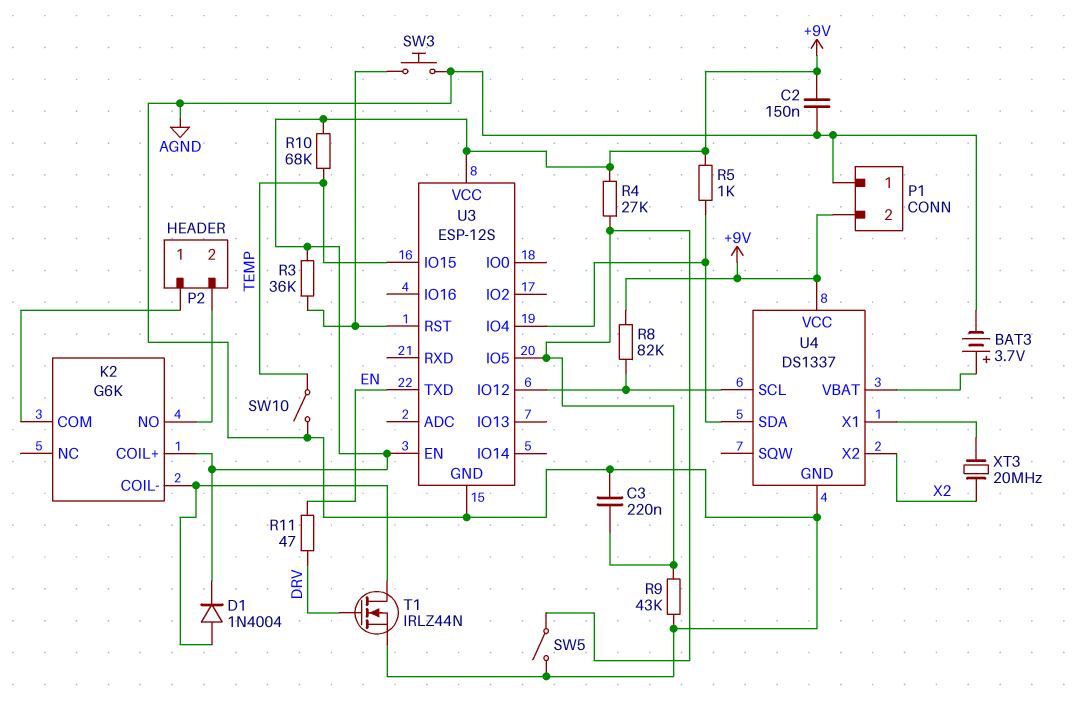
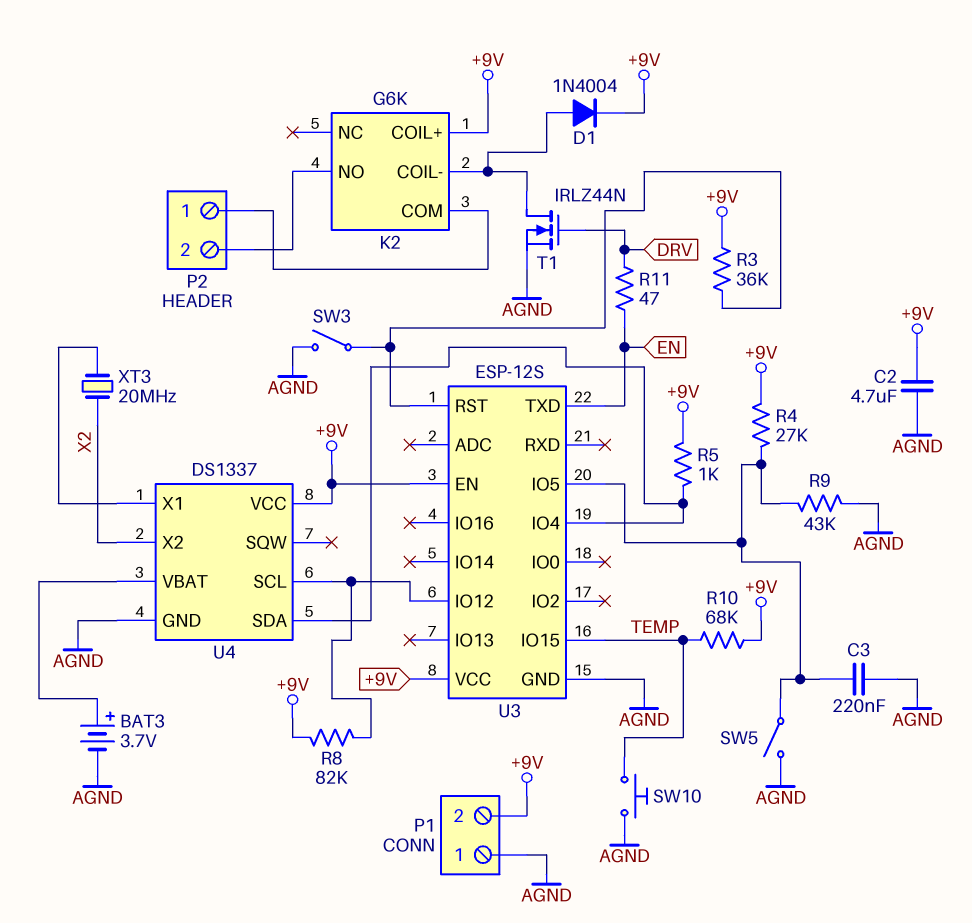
C2: 150nF (+9V, AGND) -> 4.7uF (+9V, AGND)
SW3: button (AGND, U3/RST) -> switch (AGND, U3/RST)
SW10: switch (AGND, TEMP) -> button (AGND, TEMP)

